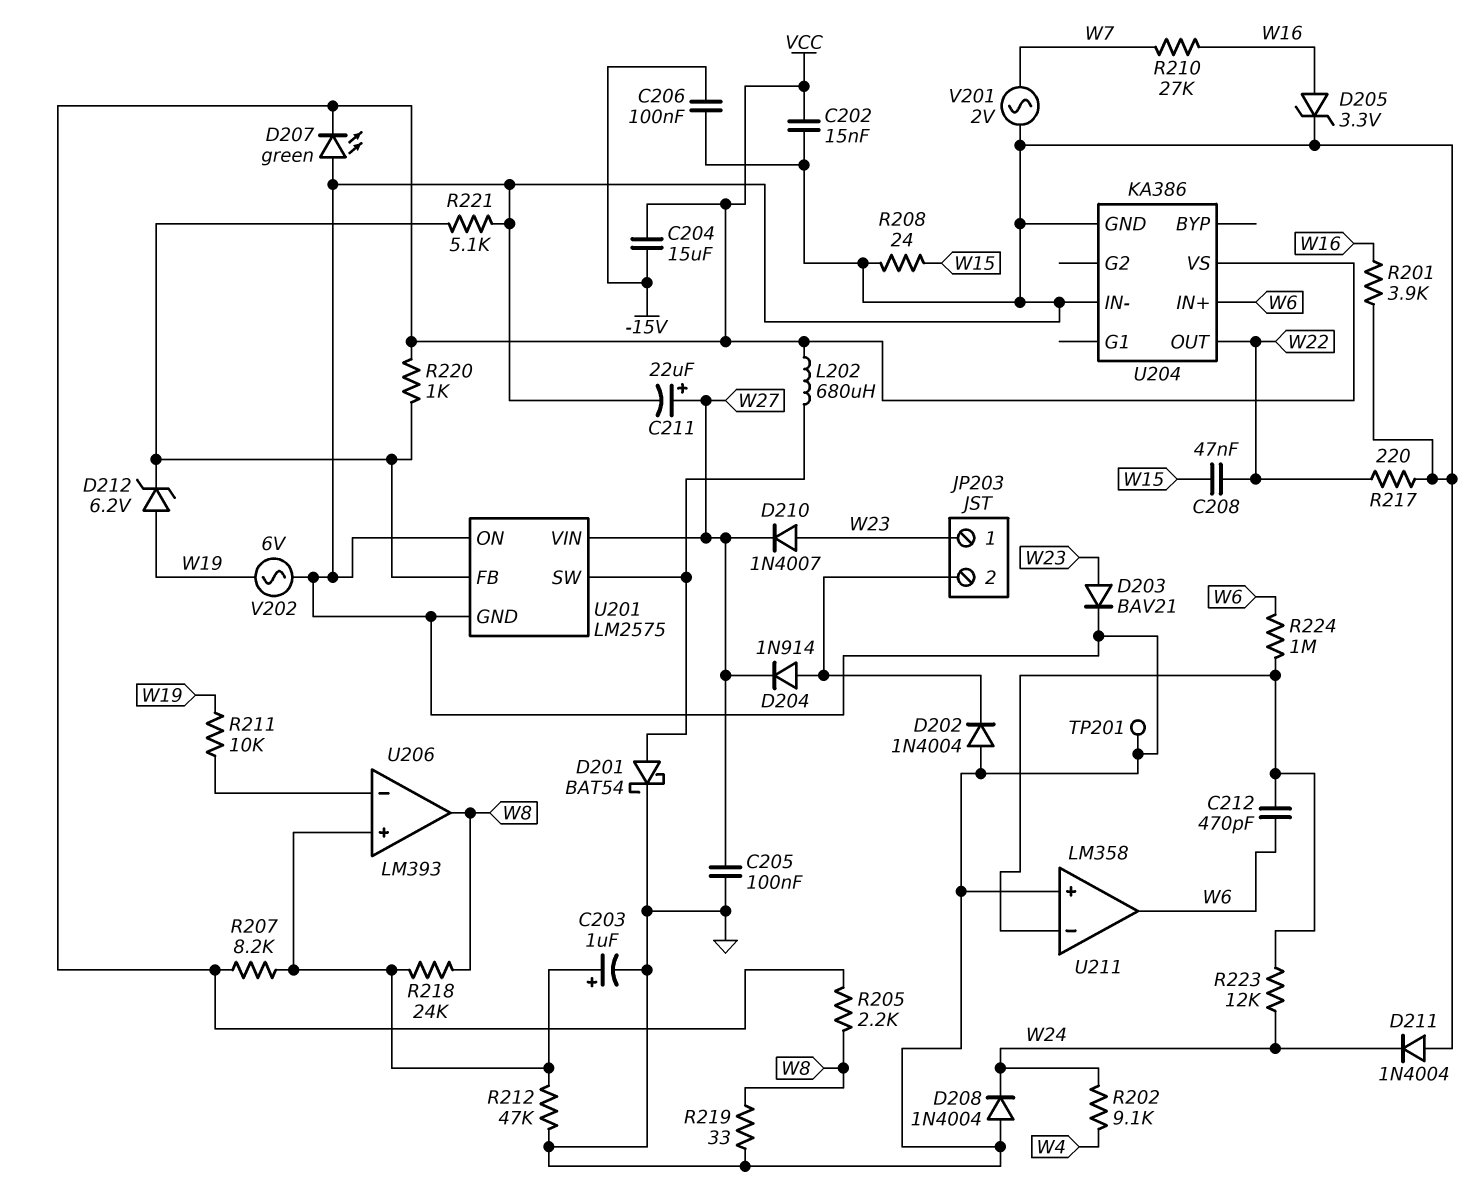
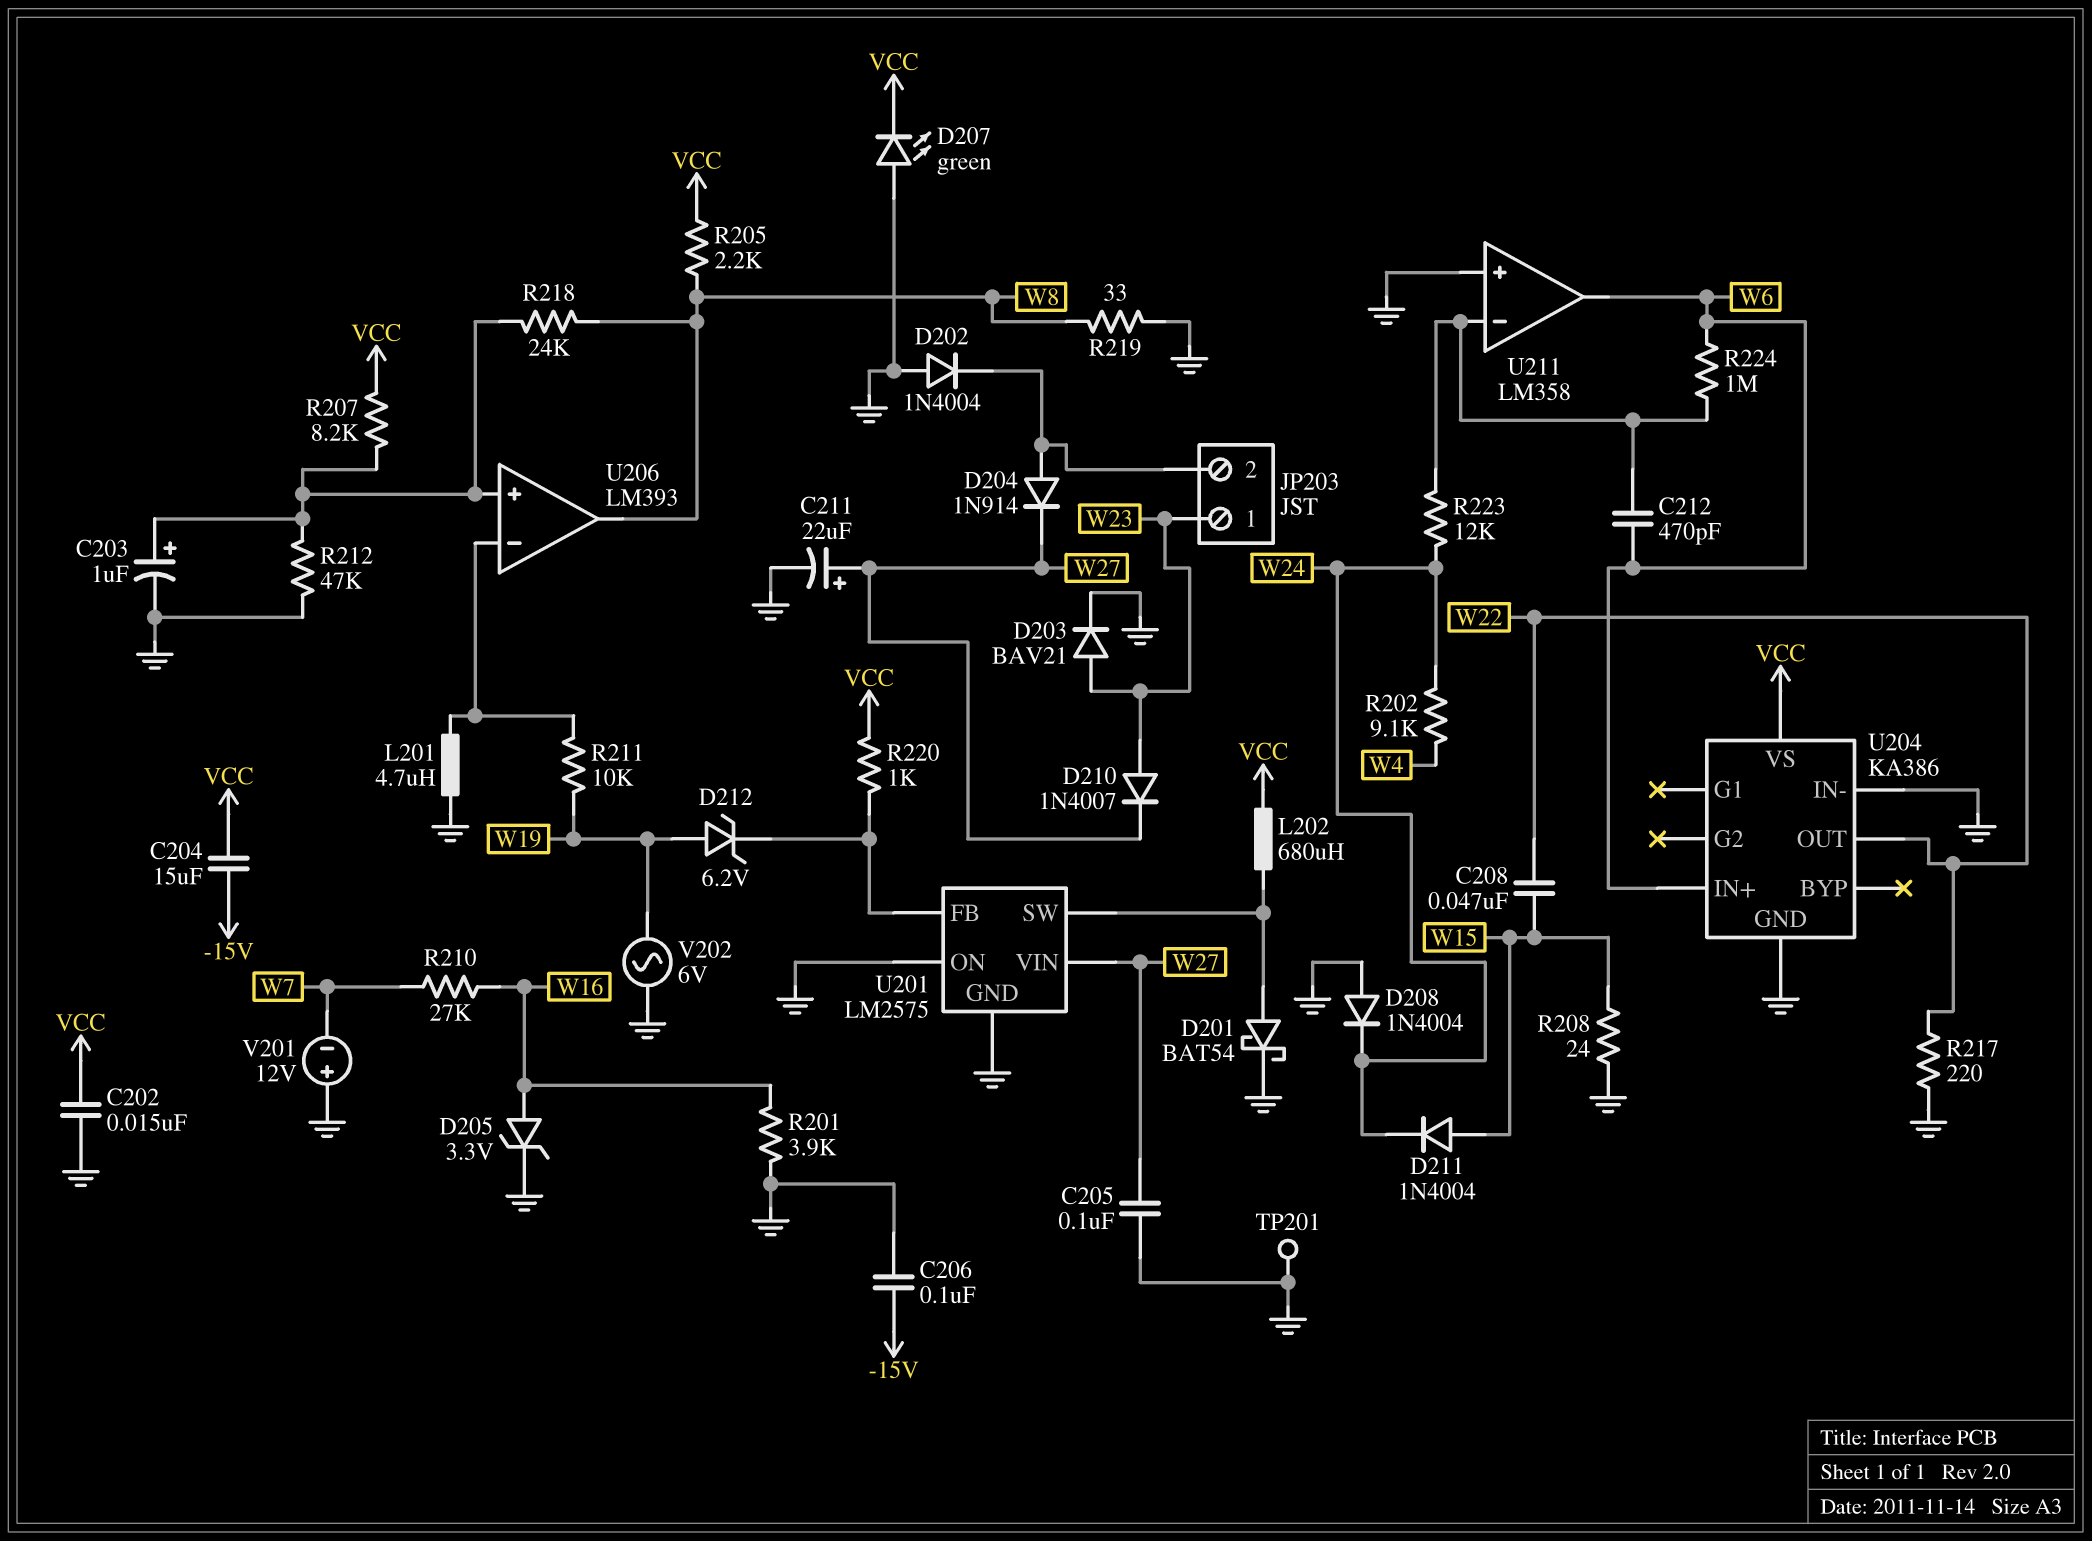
D211: diode 1N4004 (A GND, K W24) -> diode 1N4004 (A W15, K W24)
L201: none -> 4.7uH (GND, U206/in-)
R221: 5.1k (GND, U201/FB) -> none
V201: AC 2V (GND, W7) -> 12V (plus GND, minus W7)

